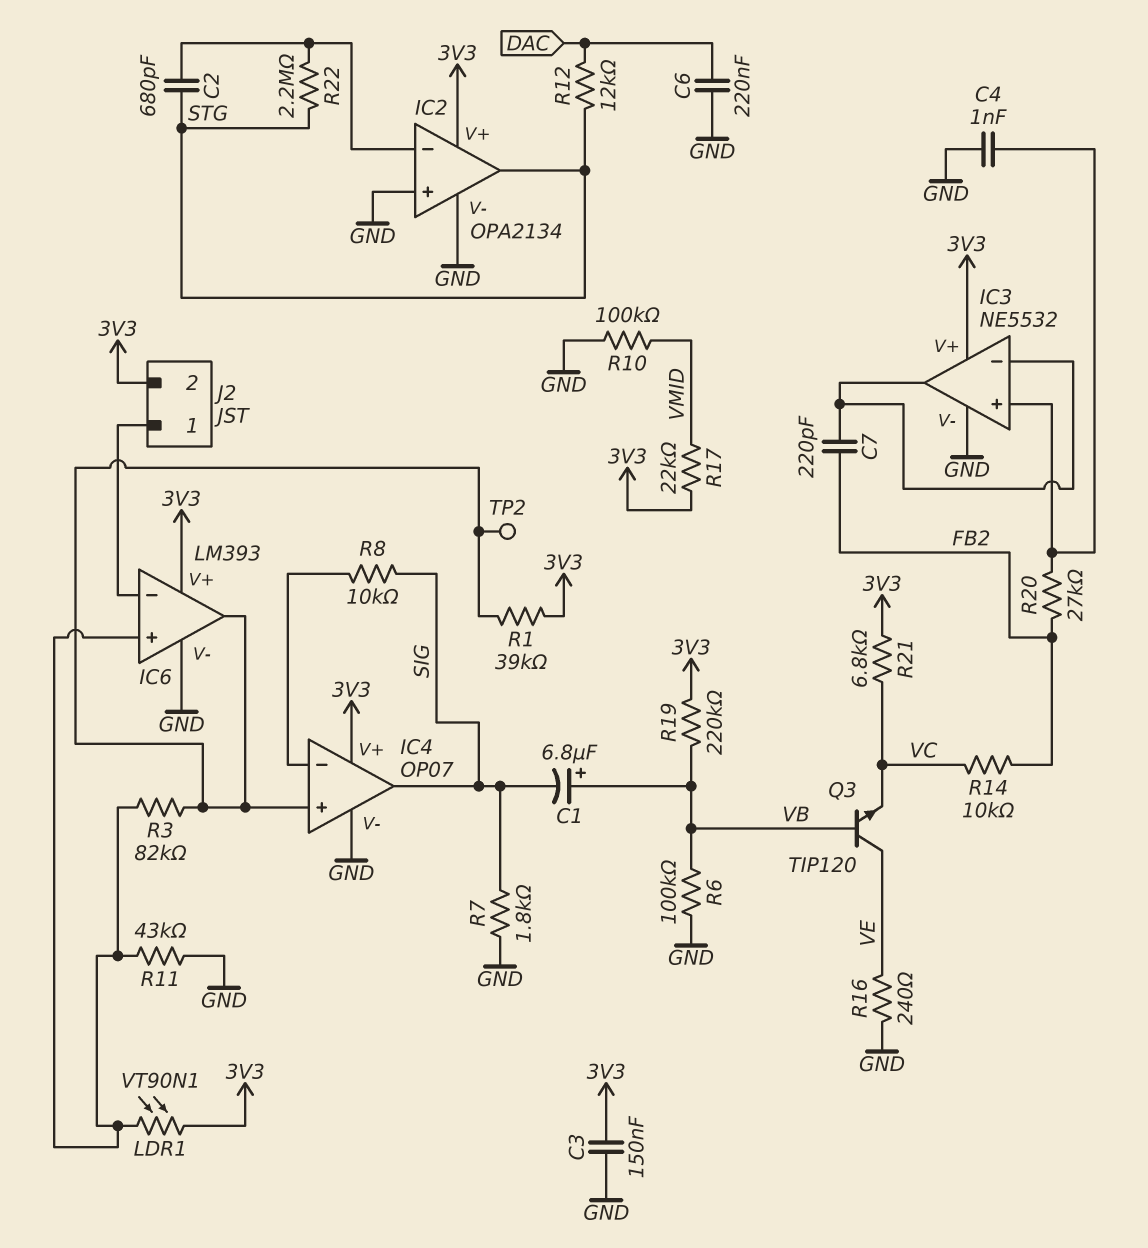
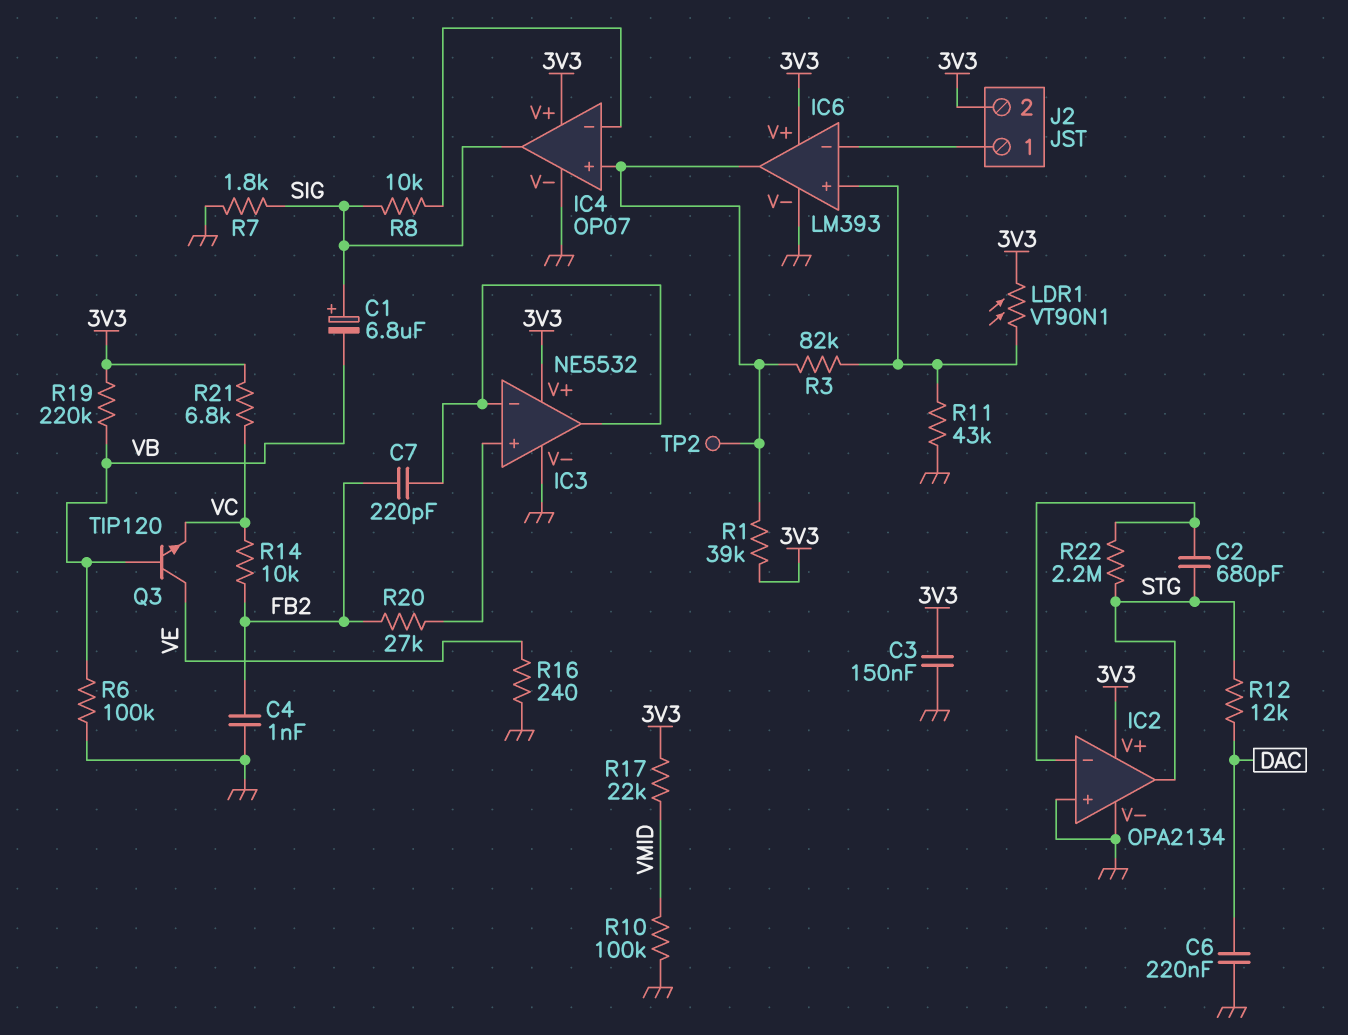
C1: 6.8uF (plus VB, minus SIG) -> 6.8uF (plus SIG, minus VB)
C4: 1nF (GND, IC3/in+) -> 1nF (FB2, GND)

